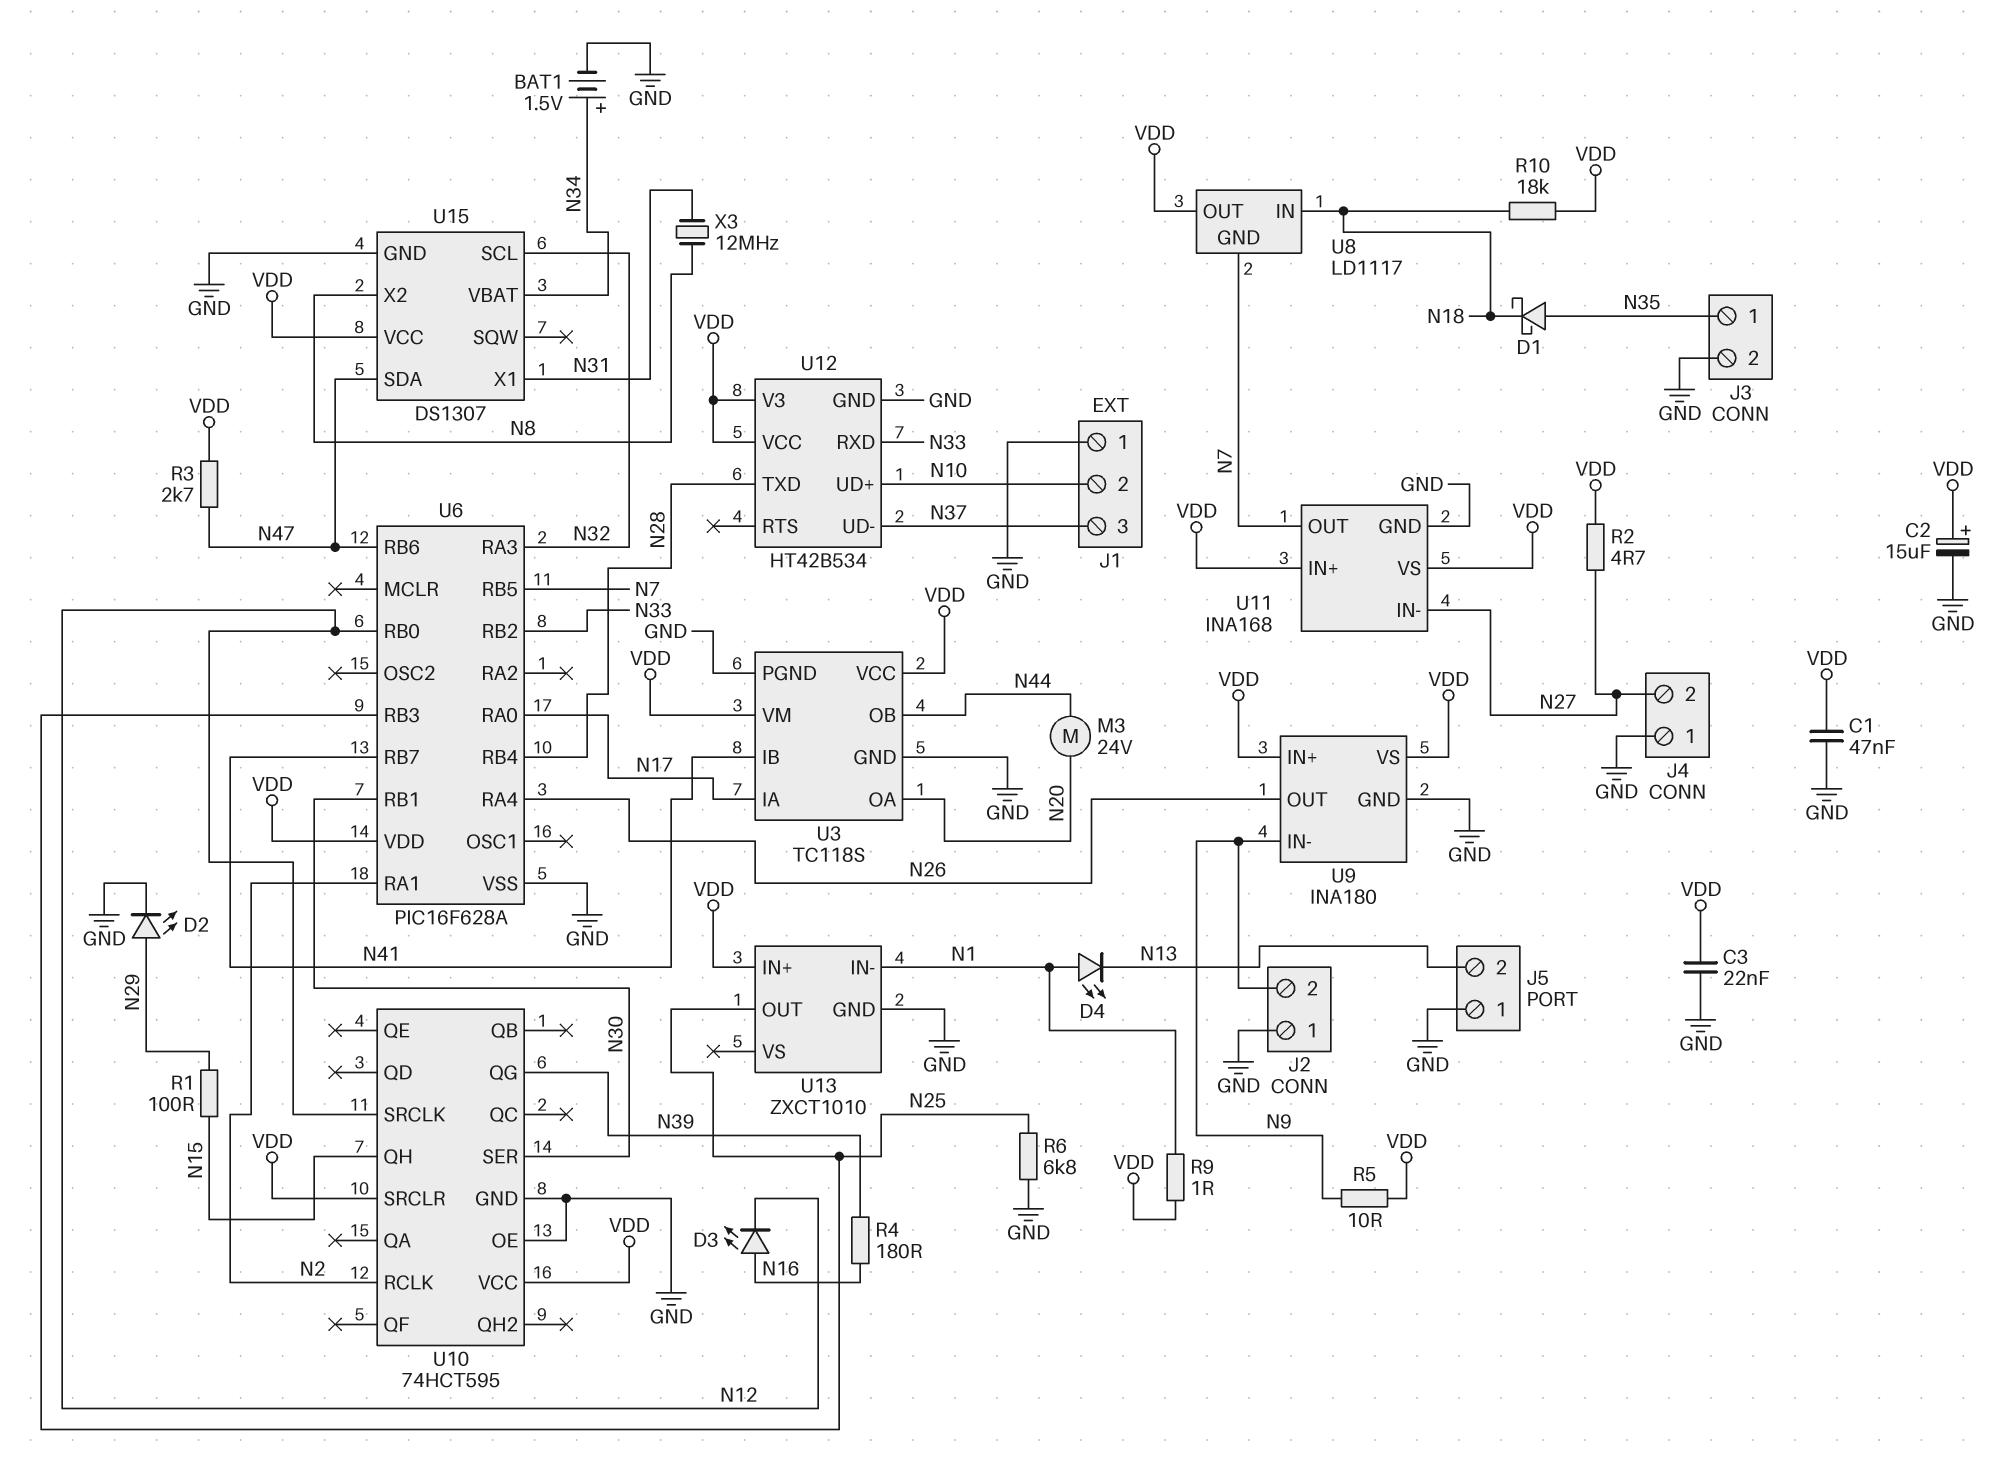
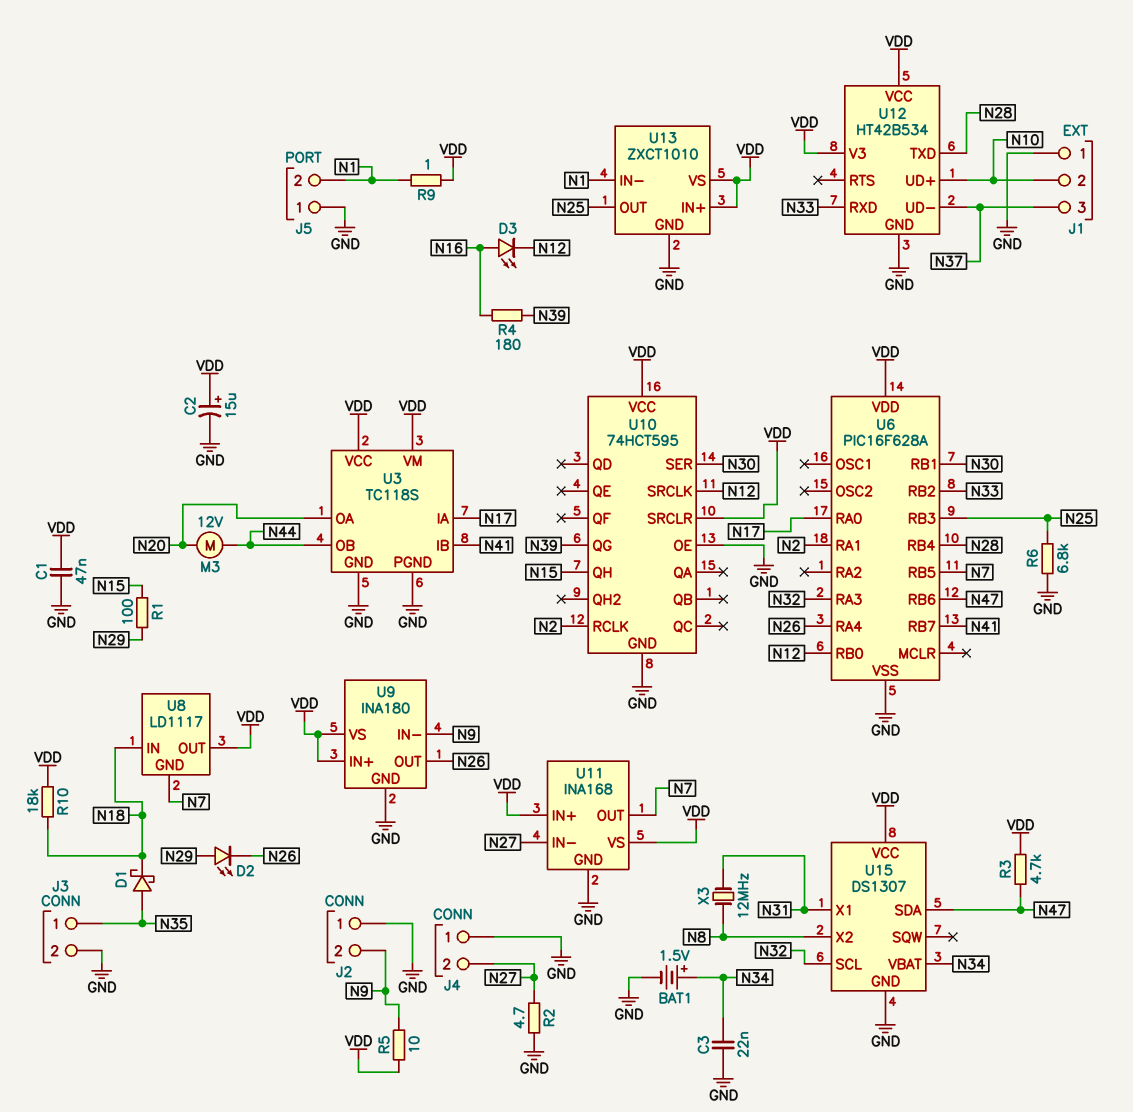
C3: 22nF (GND, VDD) -> 22nF (GND, N34)
D2: LED (A N29, K GND) -> LED (A N29, K N26)
D4: LED (A N1, K N13) -> none
J5 pin 2: N13 -> N1
M3: motor 24V (N20, N44) -> motor 12V (N20, N44)
R2: 4.7 (N27, VDD) -> 4.7 (GND, N27)
R3: 2.7k (N47, VDD) -> 4.7k (N47, VDD)
U13 pin VS: none -> VDD

